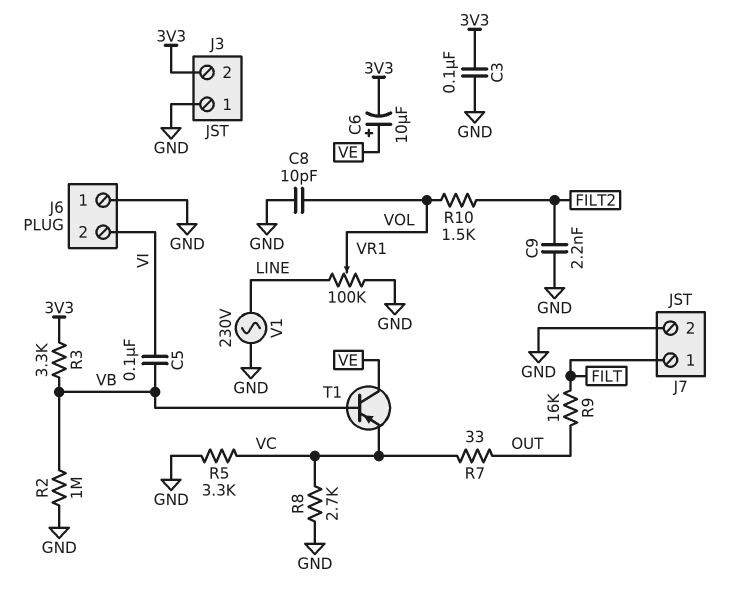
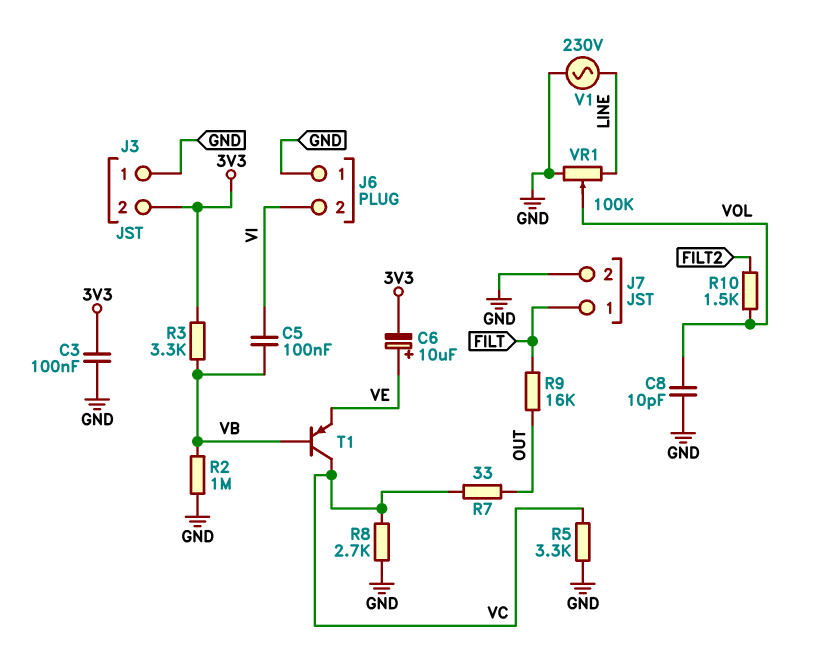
C9: 2.2nF (FILT2, GND) -> none
T1: PNP (B VB, C VE, E VC) -> PNP (B VB, C VC, E VE)

